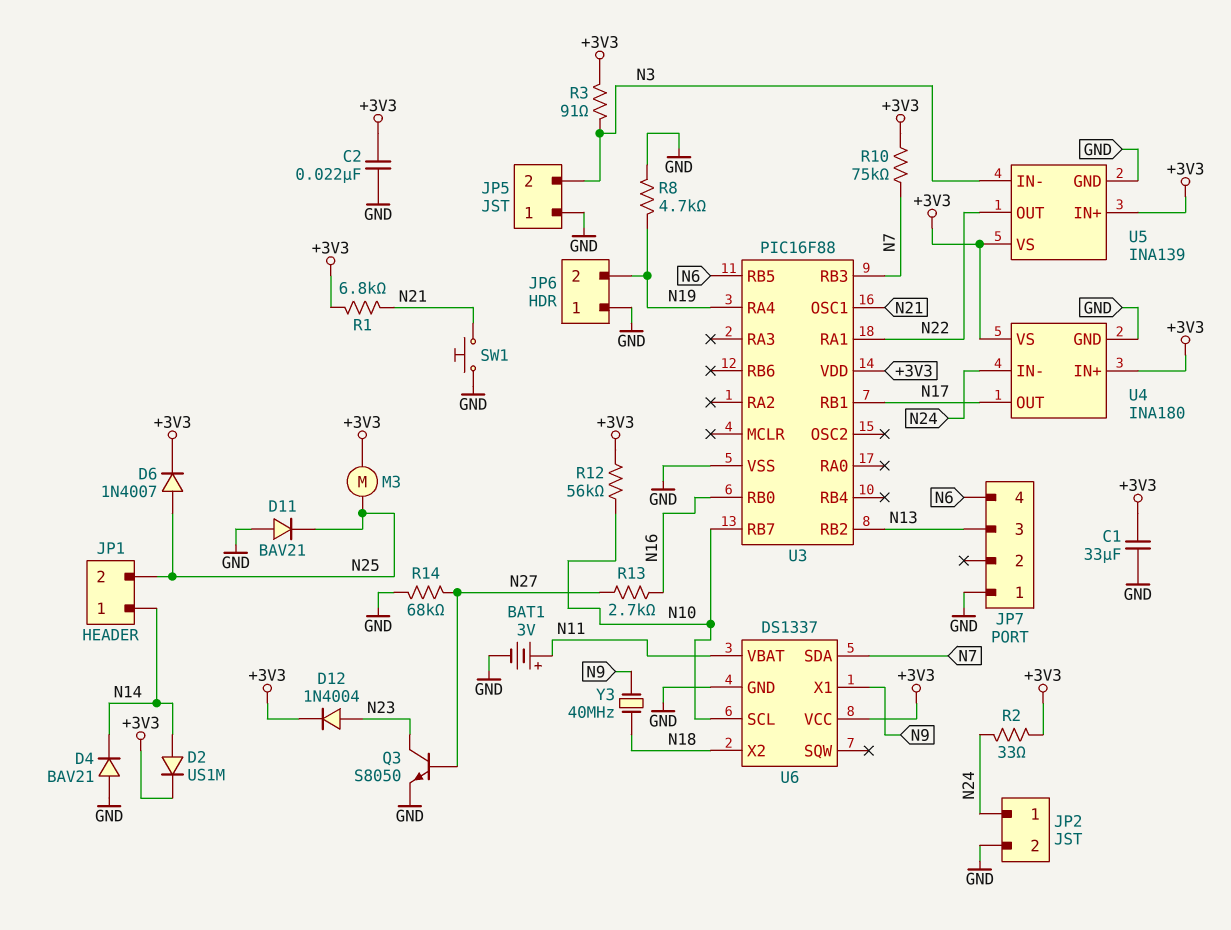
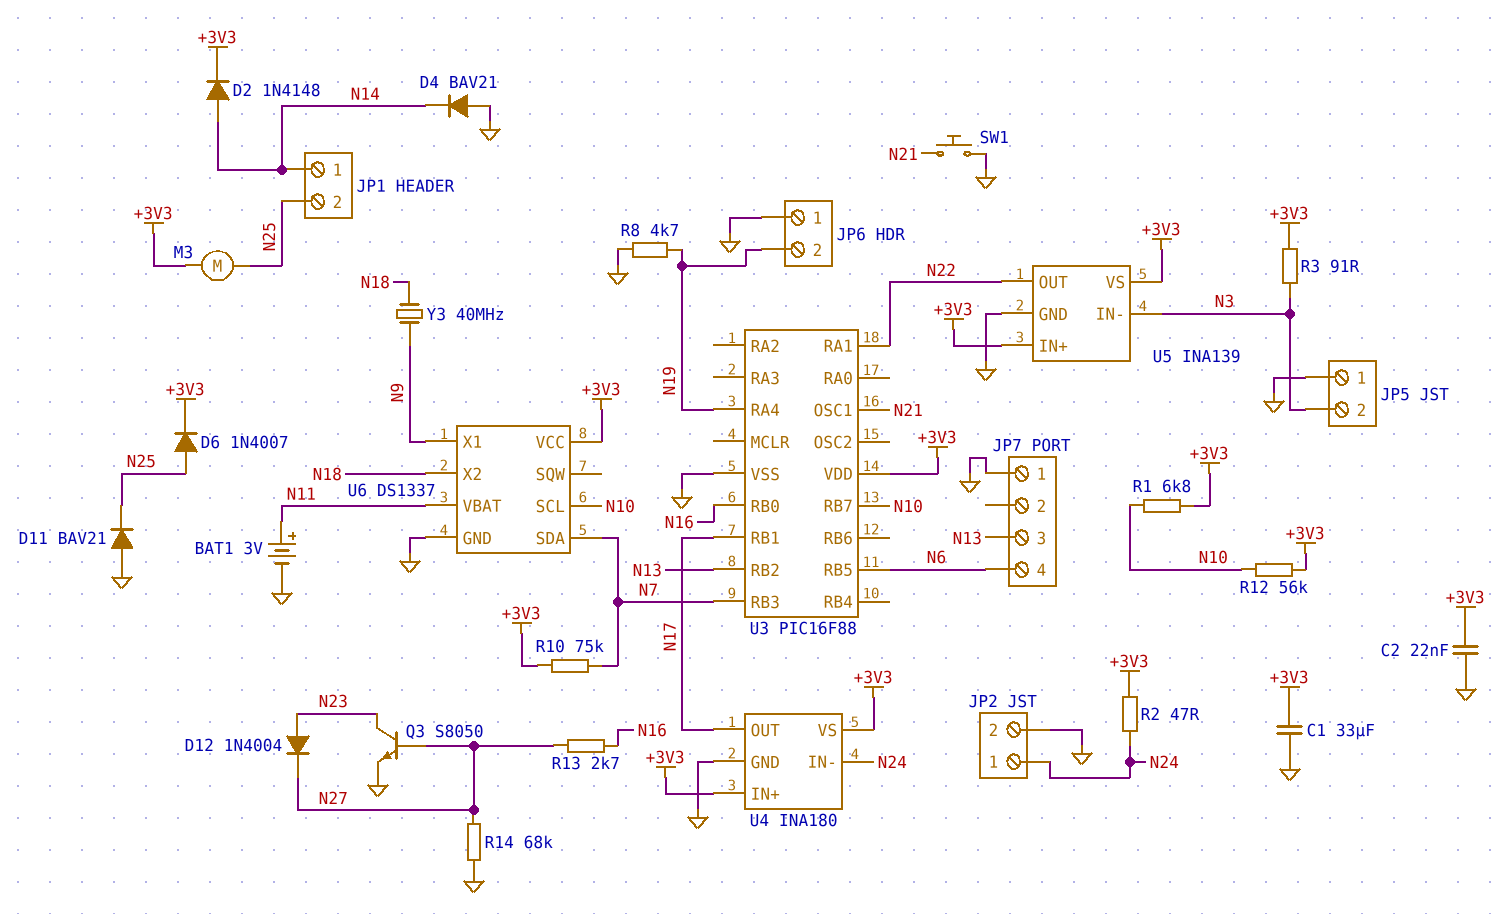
D2: diode US1M (A N14, K +3V3) -> diode 1N4148 (A N14, K +3V3)
D12: diode 1N4004 (A N23, K +3V3) -> diode 1N4004 (A N23, K N27)
R1: 6.8k (+3V3, N21) -> 6.8k (+3V3, N10)
R2: 33 (+3V3, N24) -> 47 (+3V3, N24)

